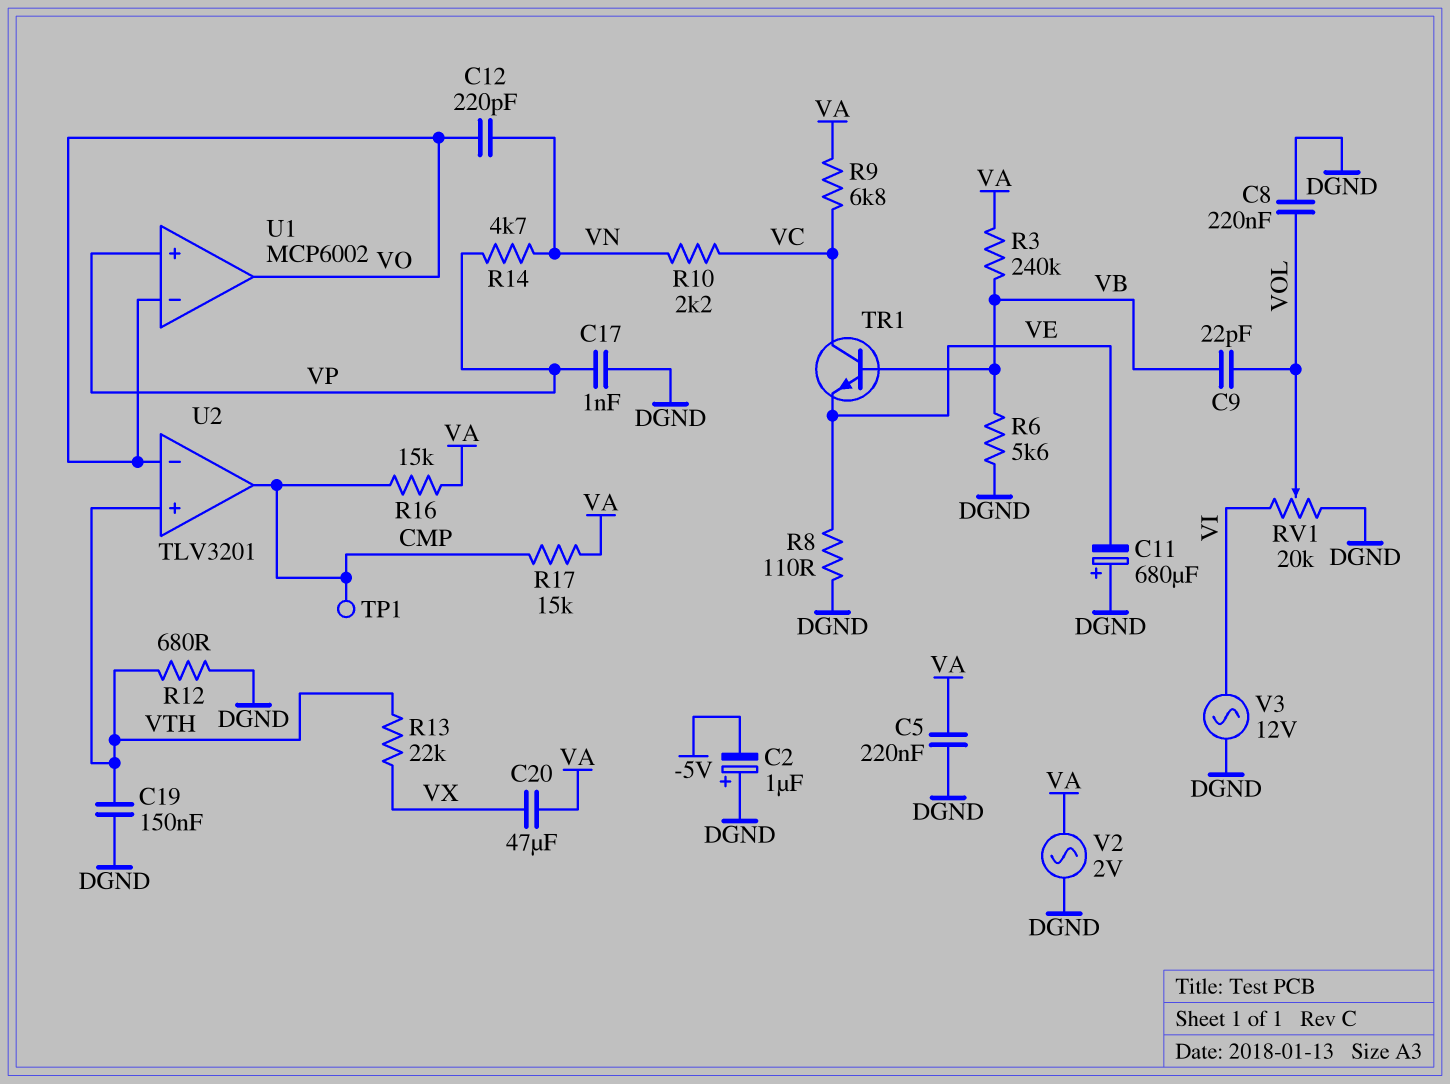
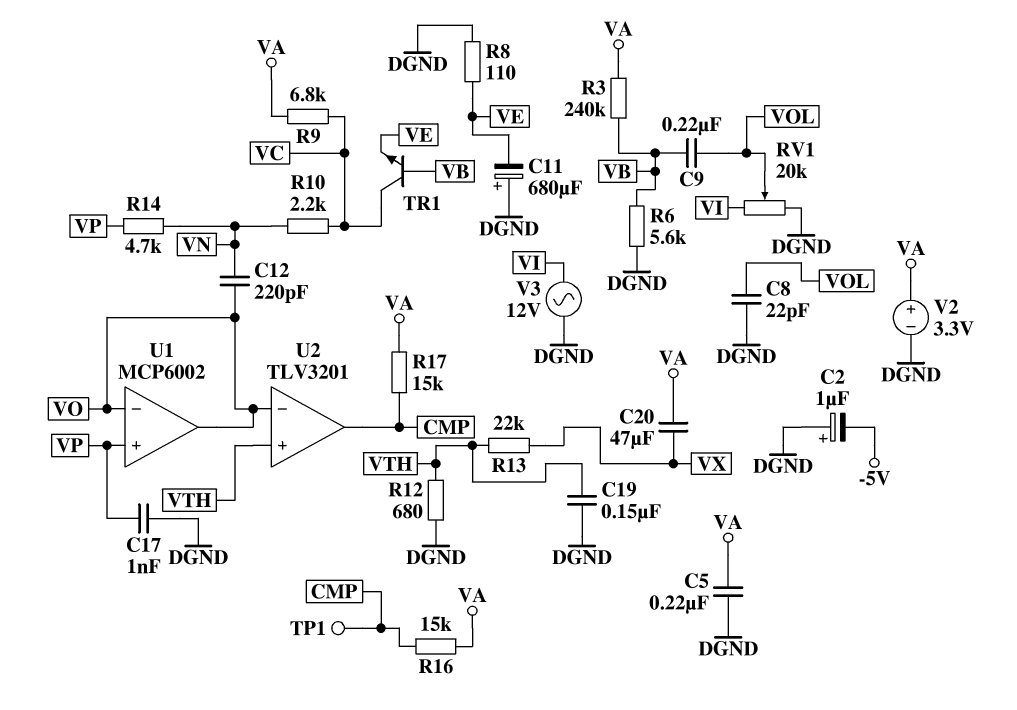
C8: 220nF (DGND, VOL) -> 22pF (DGND, VOL)
C9: 22pF (VB, VOL) -> 220nF (VB, VOL)
V2: AC 2V (DGND, VA) -> 3.3V (plus VA, minus DGND)

